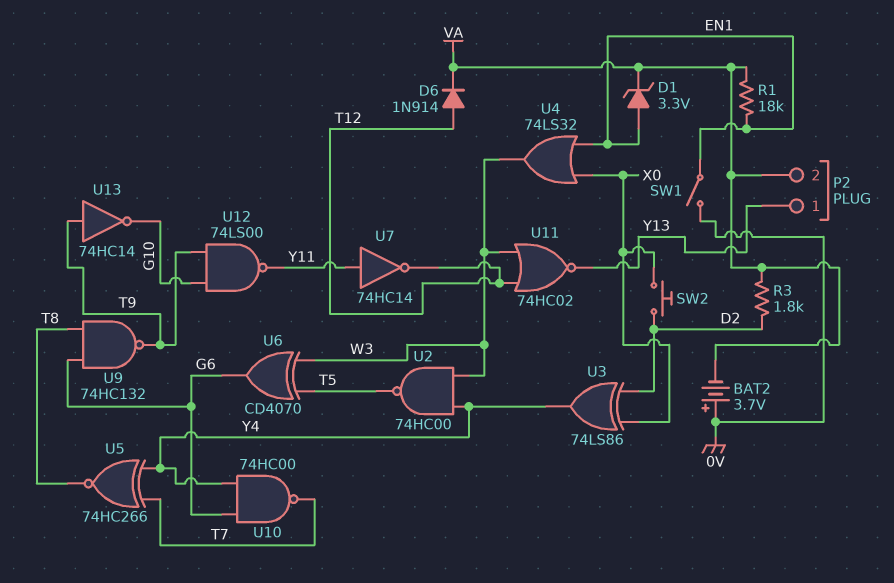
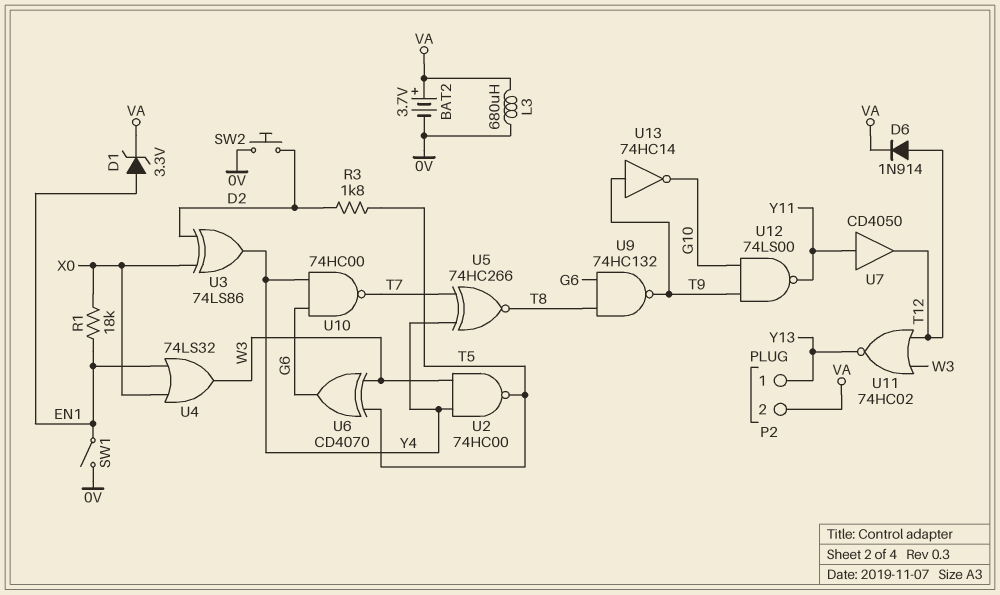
BAT2: 3.7V (plus 0V, minus VA) -> 3.7V (plus VA, minus 0V)
L3: none -> 680uH (0V, VA)
R1: 18k (EN1, VA) -> 18k (EN1, X0)
R3: 1.8k (D2, VA) -> 1.8k (D2, T5)
SW2: button (D2, X0) -> button (0V, D2)
U7: NOT 74HC14 (in Y11, out T12) -> buffer CD4050 (in Y11, out T12)

